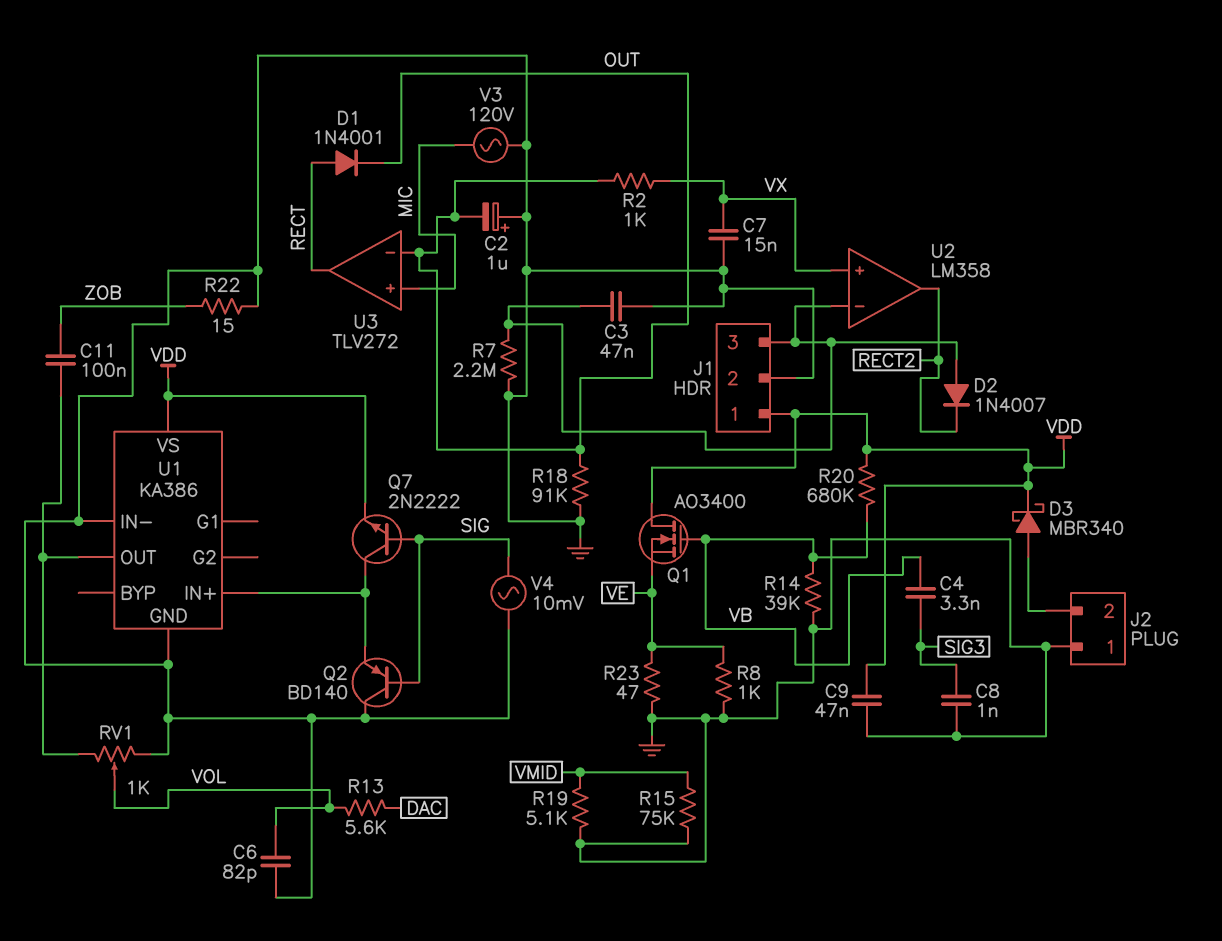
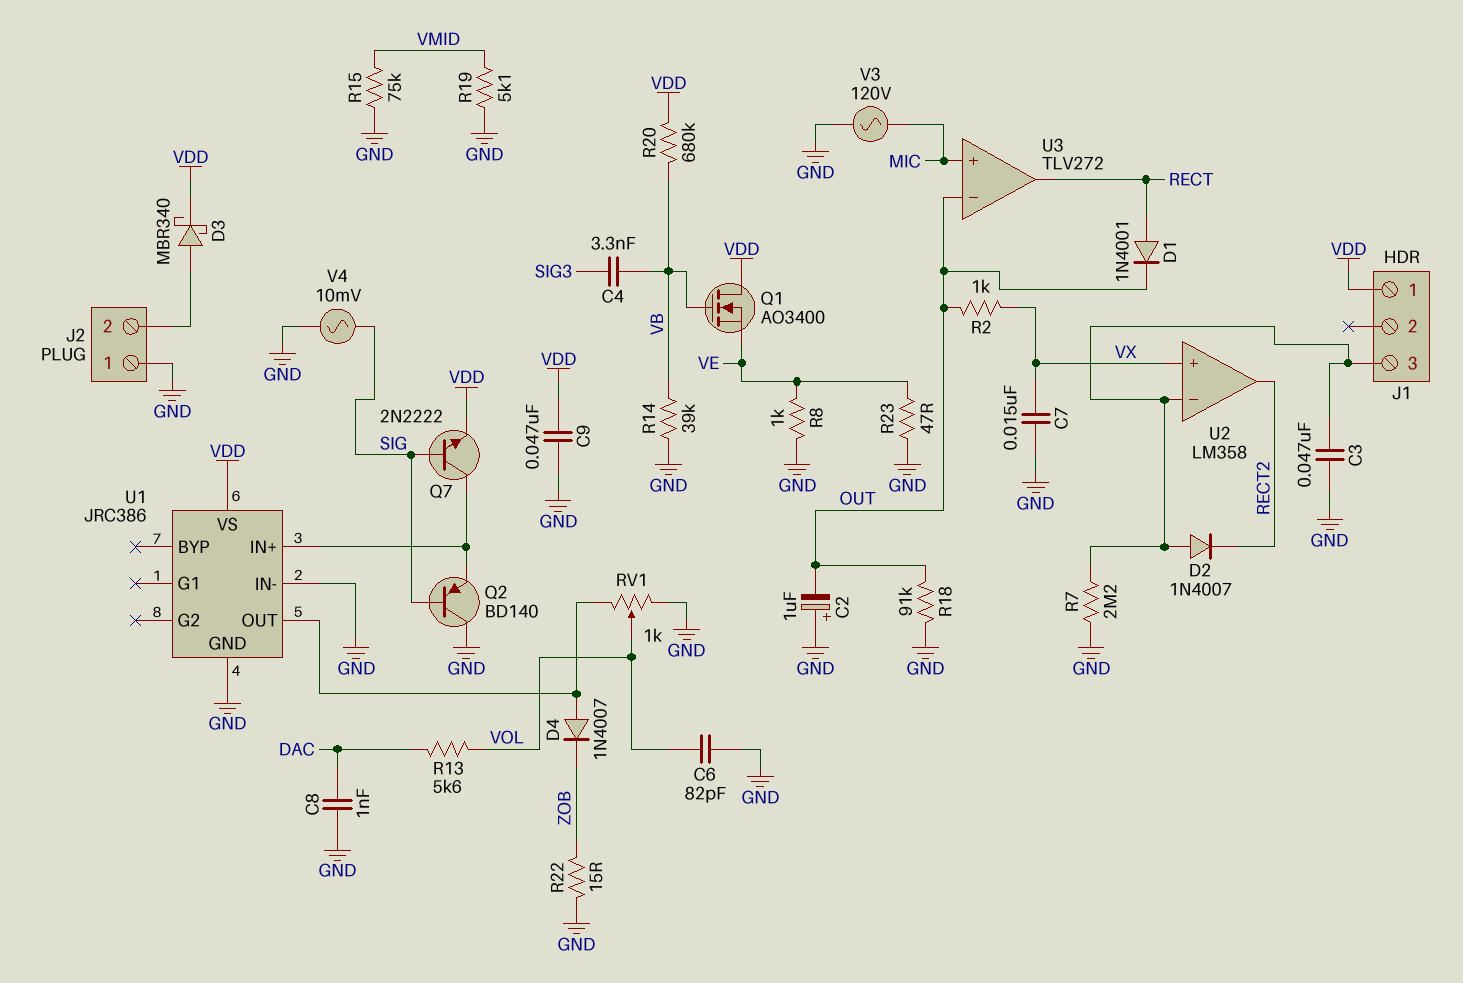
C8: 1nF (GND, SIG3) -> 1nF (DAC, GND)
C11: 100nF (U1/OUT, ZOB) -> none
D4: none -> diode 1N4007 (A U1/OUT, K ZOB)
J1 pin 2: GND -> none
U1: KA386 -> JRC386

